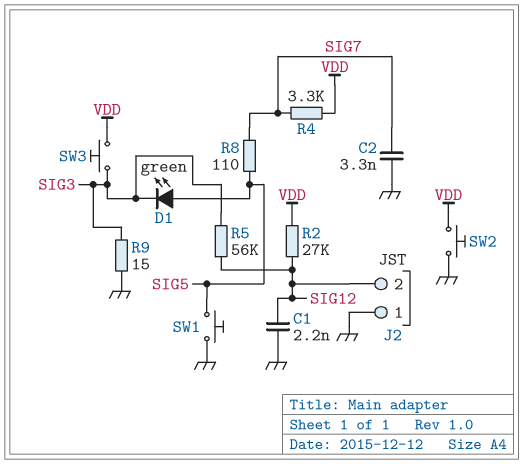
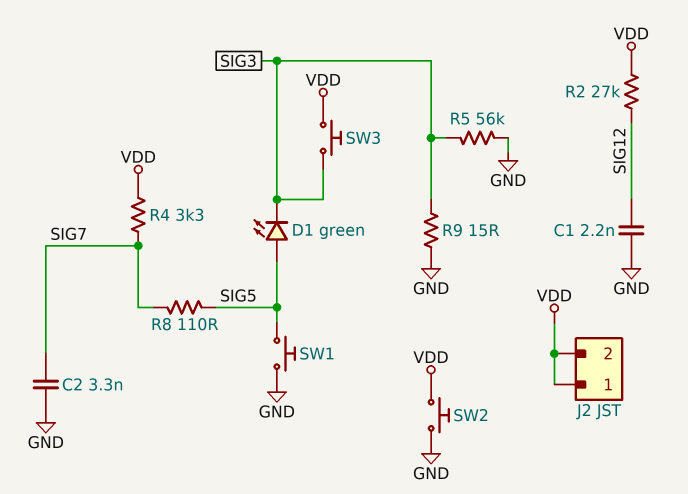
J2 pin 1: GND -> VDD
J2 pin 2: SIG12 -> VDD
R5: 56k (SIG3, SIG12) -> 56k (GND, SIG3)

